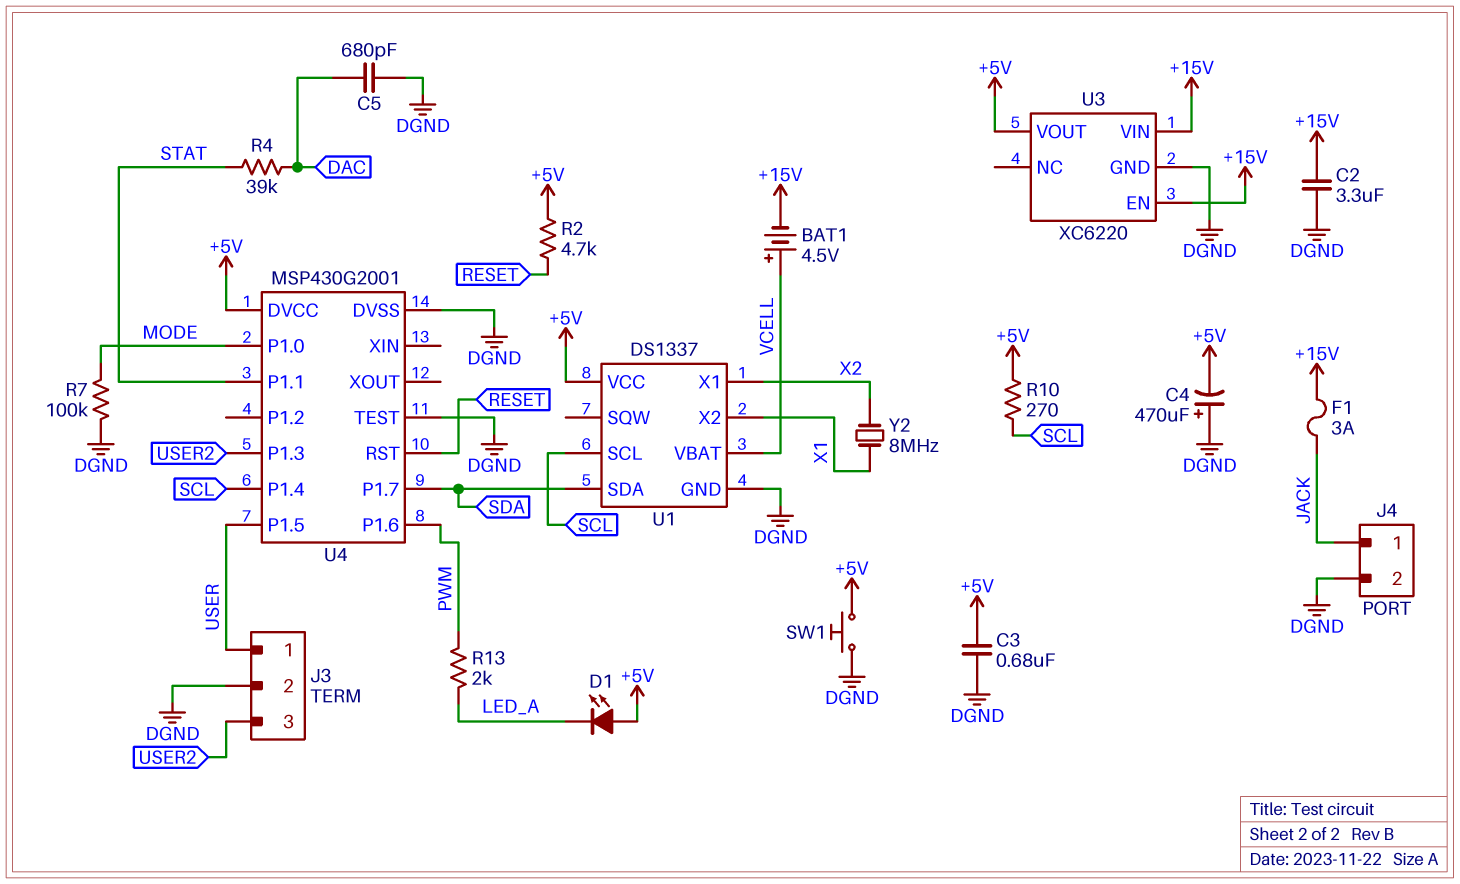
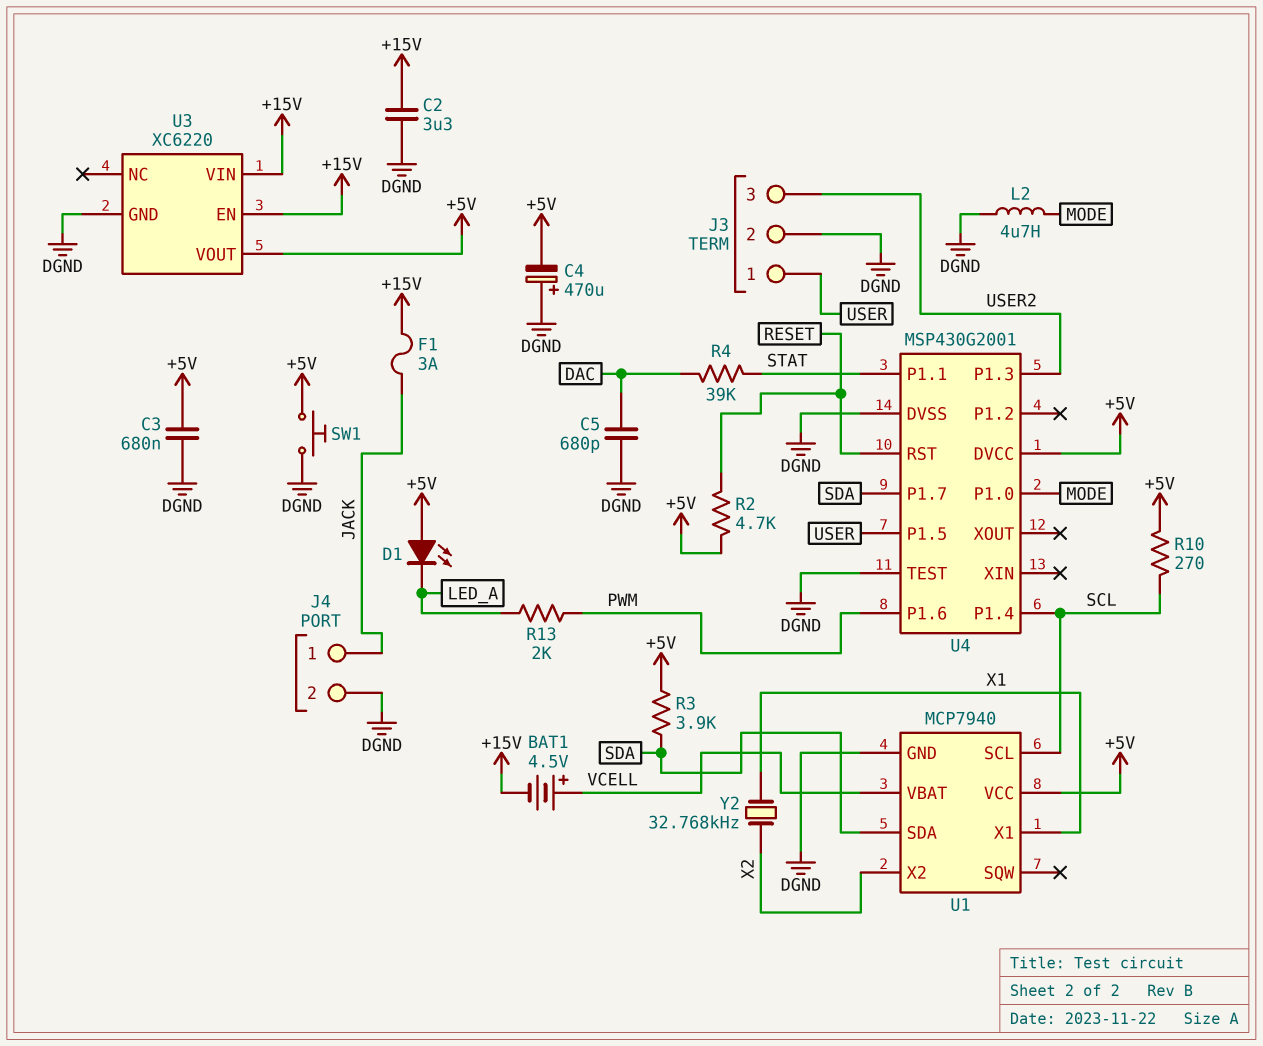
L2: none -> 4.7uH (DGND, MODE)
R3: none -> 3.9k (+5V, SDA)
R7: 100k (DGND, MODE) -> none
U1: DS1337 -> MCP7940
U1 pin X1: X2 -> X1
U1 pin X2: X1 -> X2
Y2: 8MHz (X1, X2) -> 32.768kHz (X1, X2)

